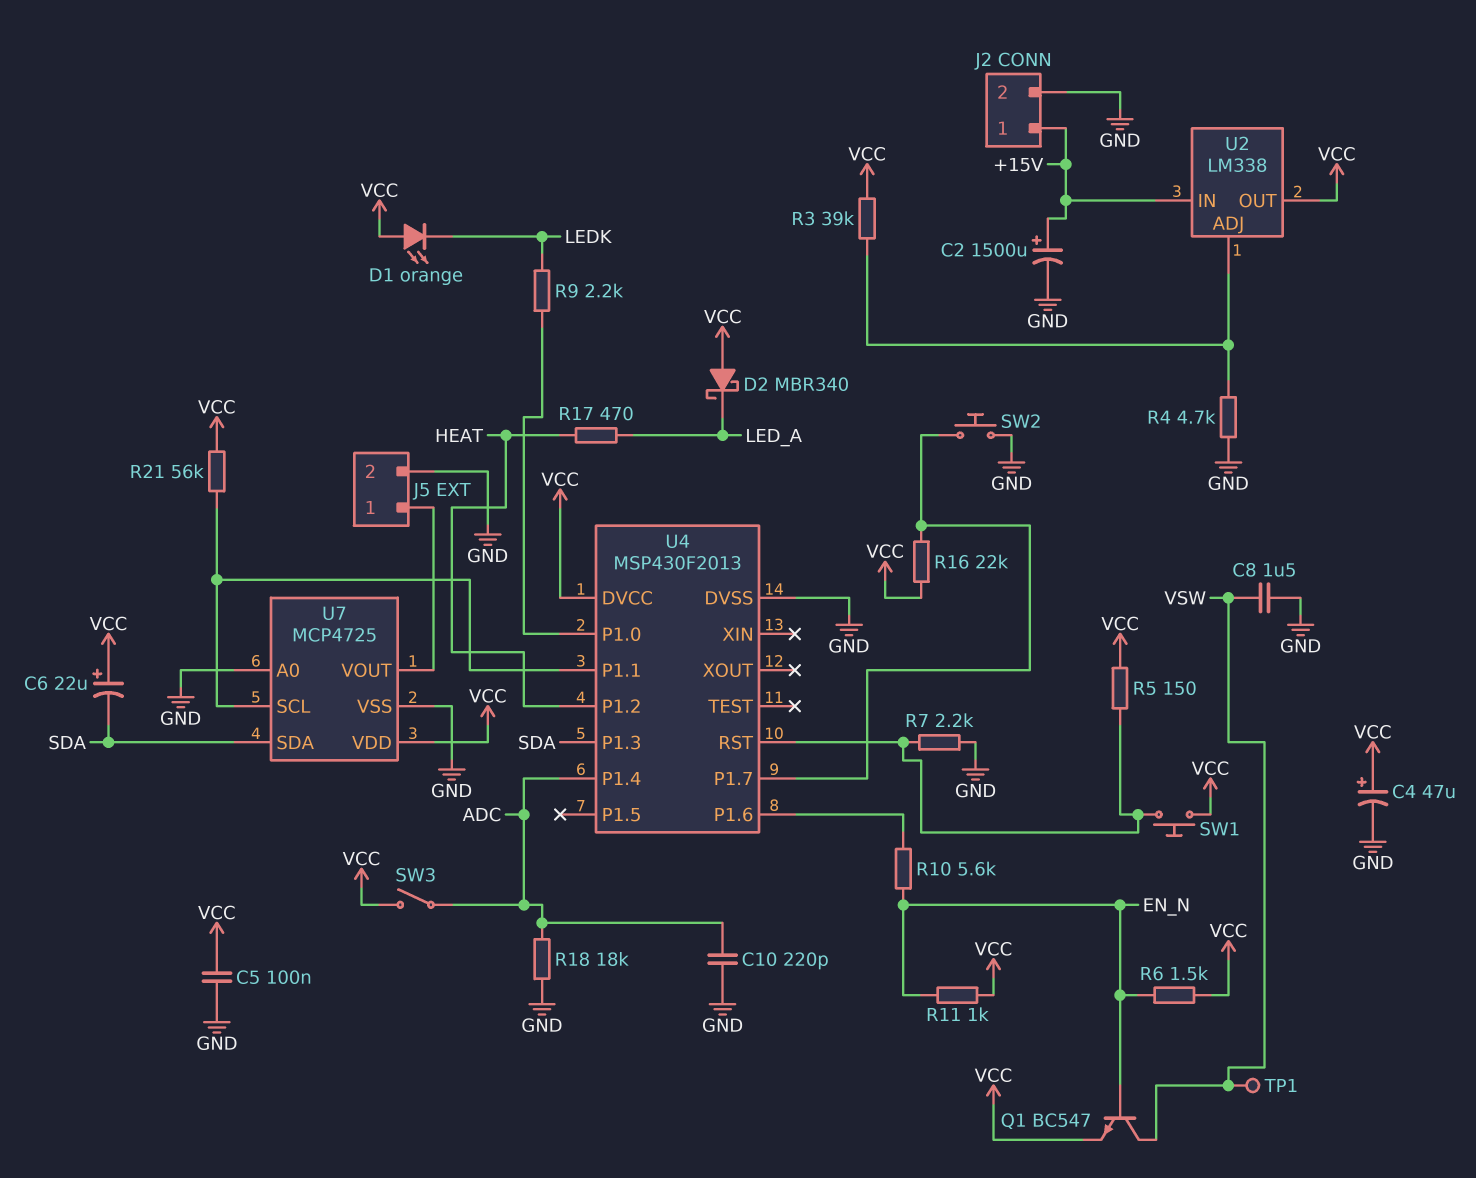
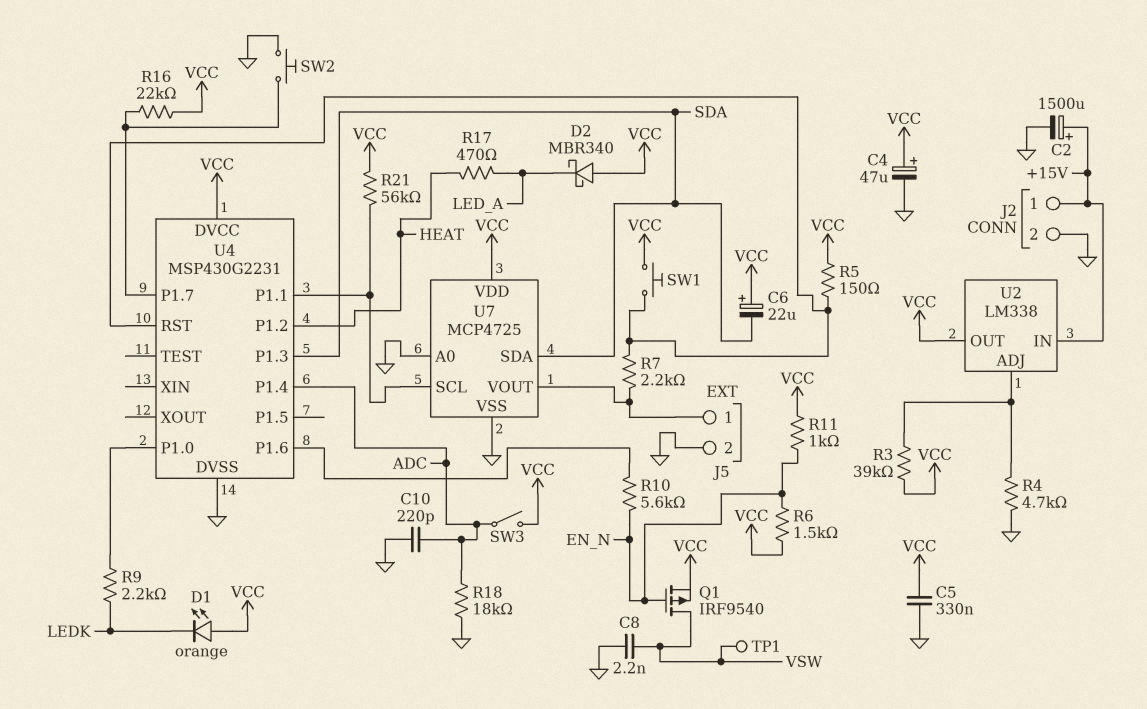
C5: 100nF (GND, VCC) -> 330nF (GND, VCC)
C8: 1.5uF (GND, VSW) -> 2.2nF (GND, VSW)
Q1: NPN BC547 (B EN_N, C VSW, E VCC) -> PMOS IRF9540 (G EN_N, D VSW, S VCC)
R7: 2.2k (GND, U4/RST) -> 2.2k (J5/1, U4/RST)
U4: MSP430F2013 -> MSP430G2231

